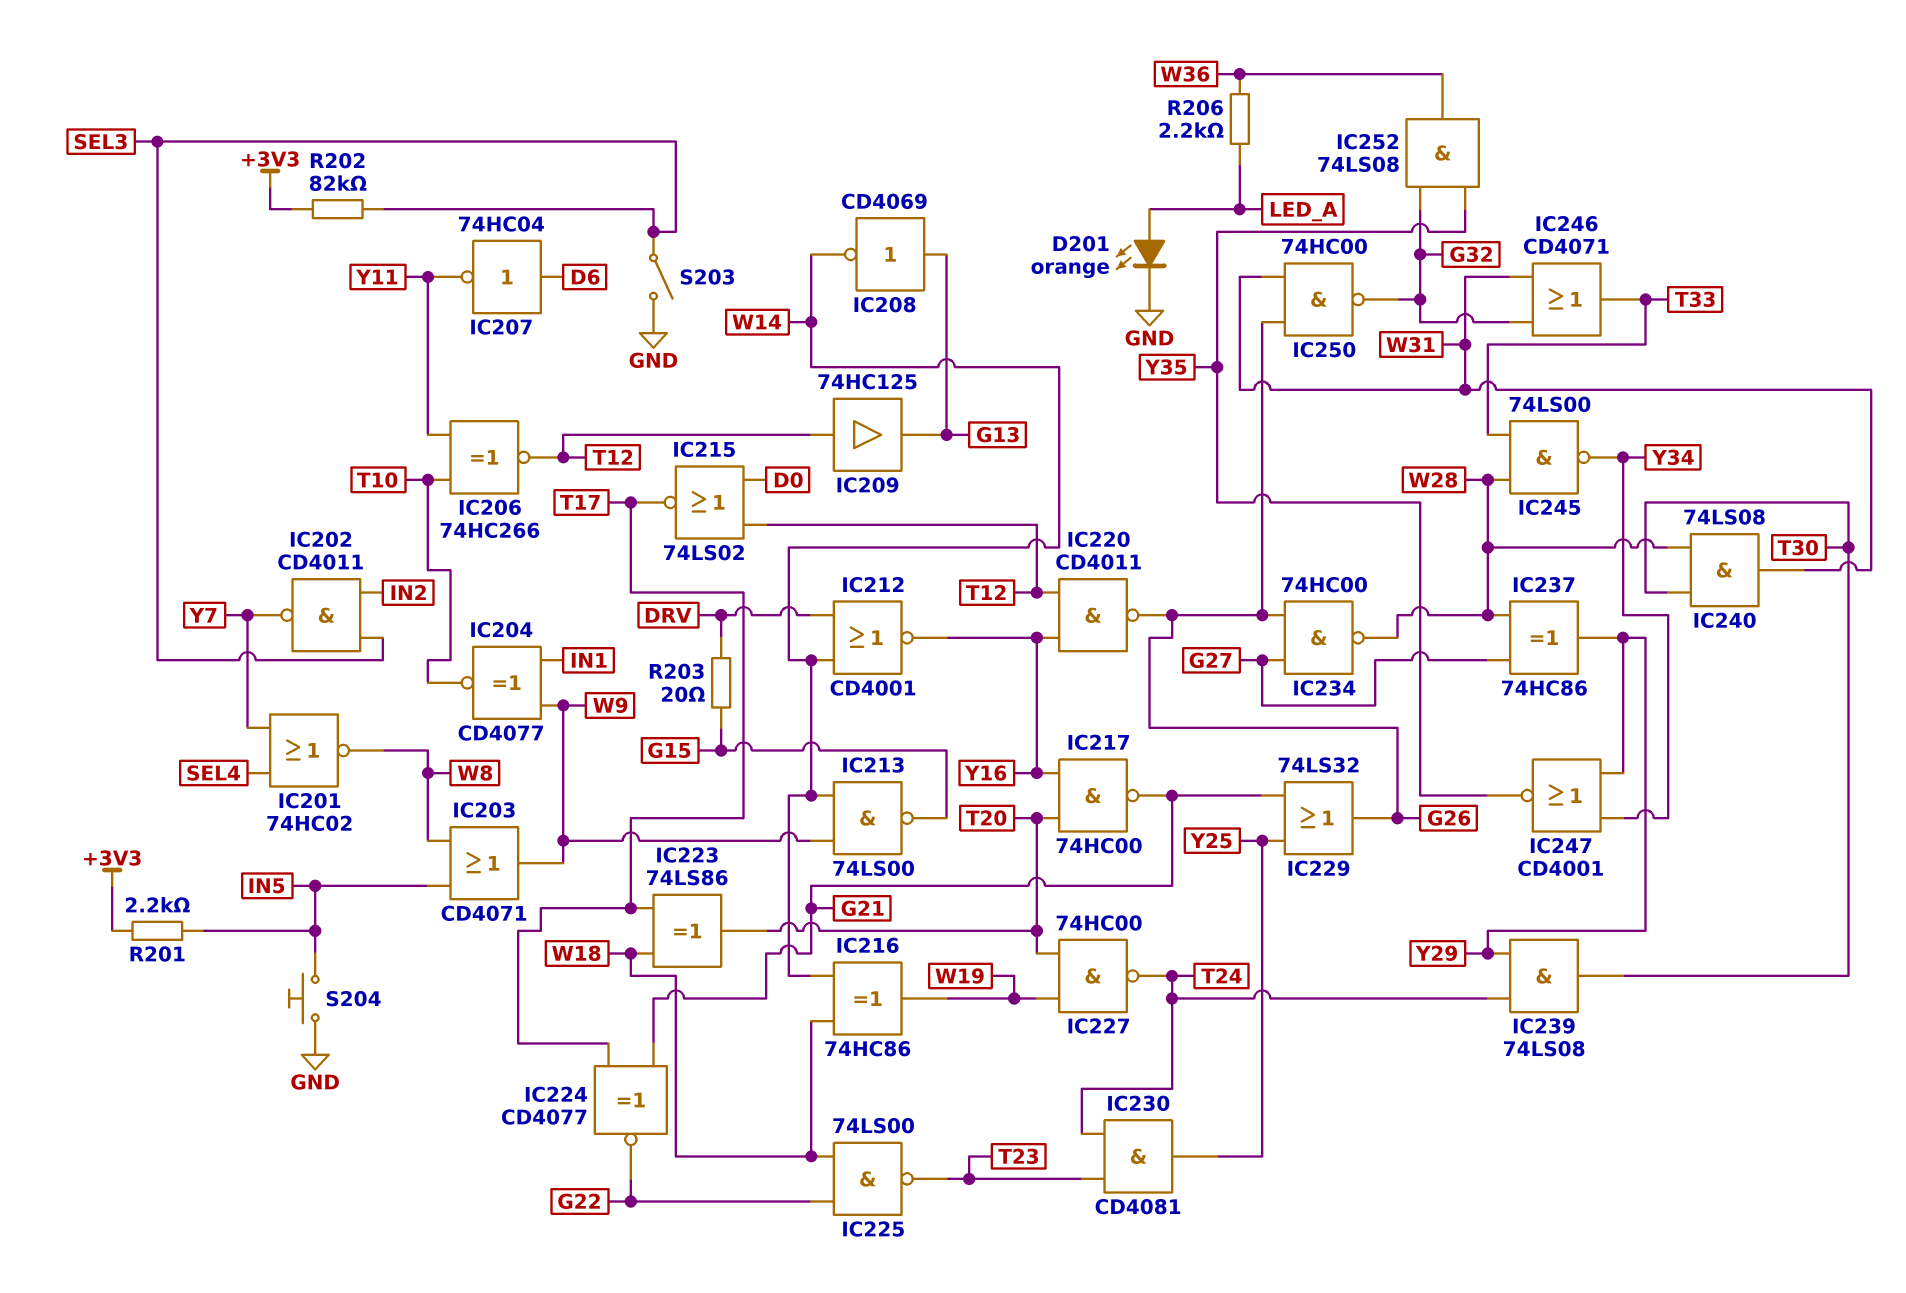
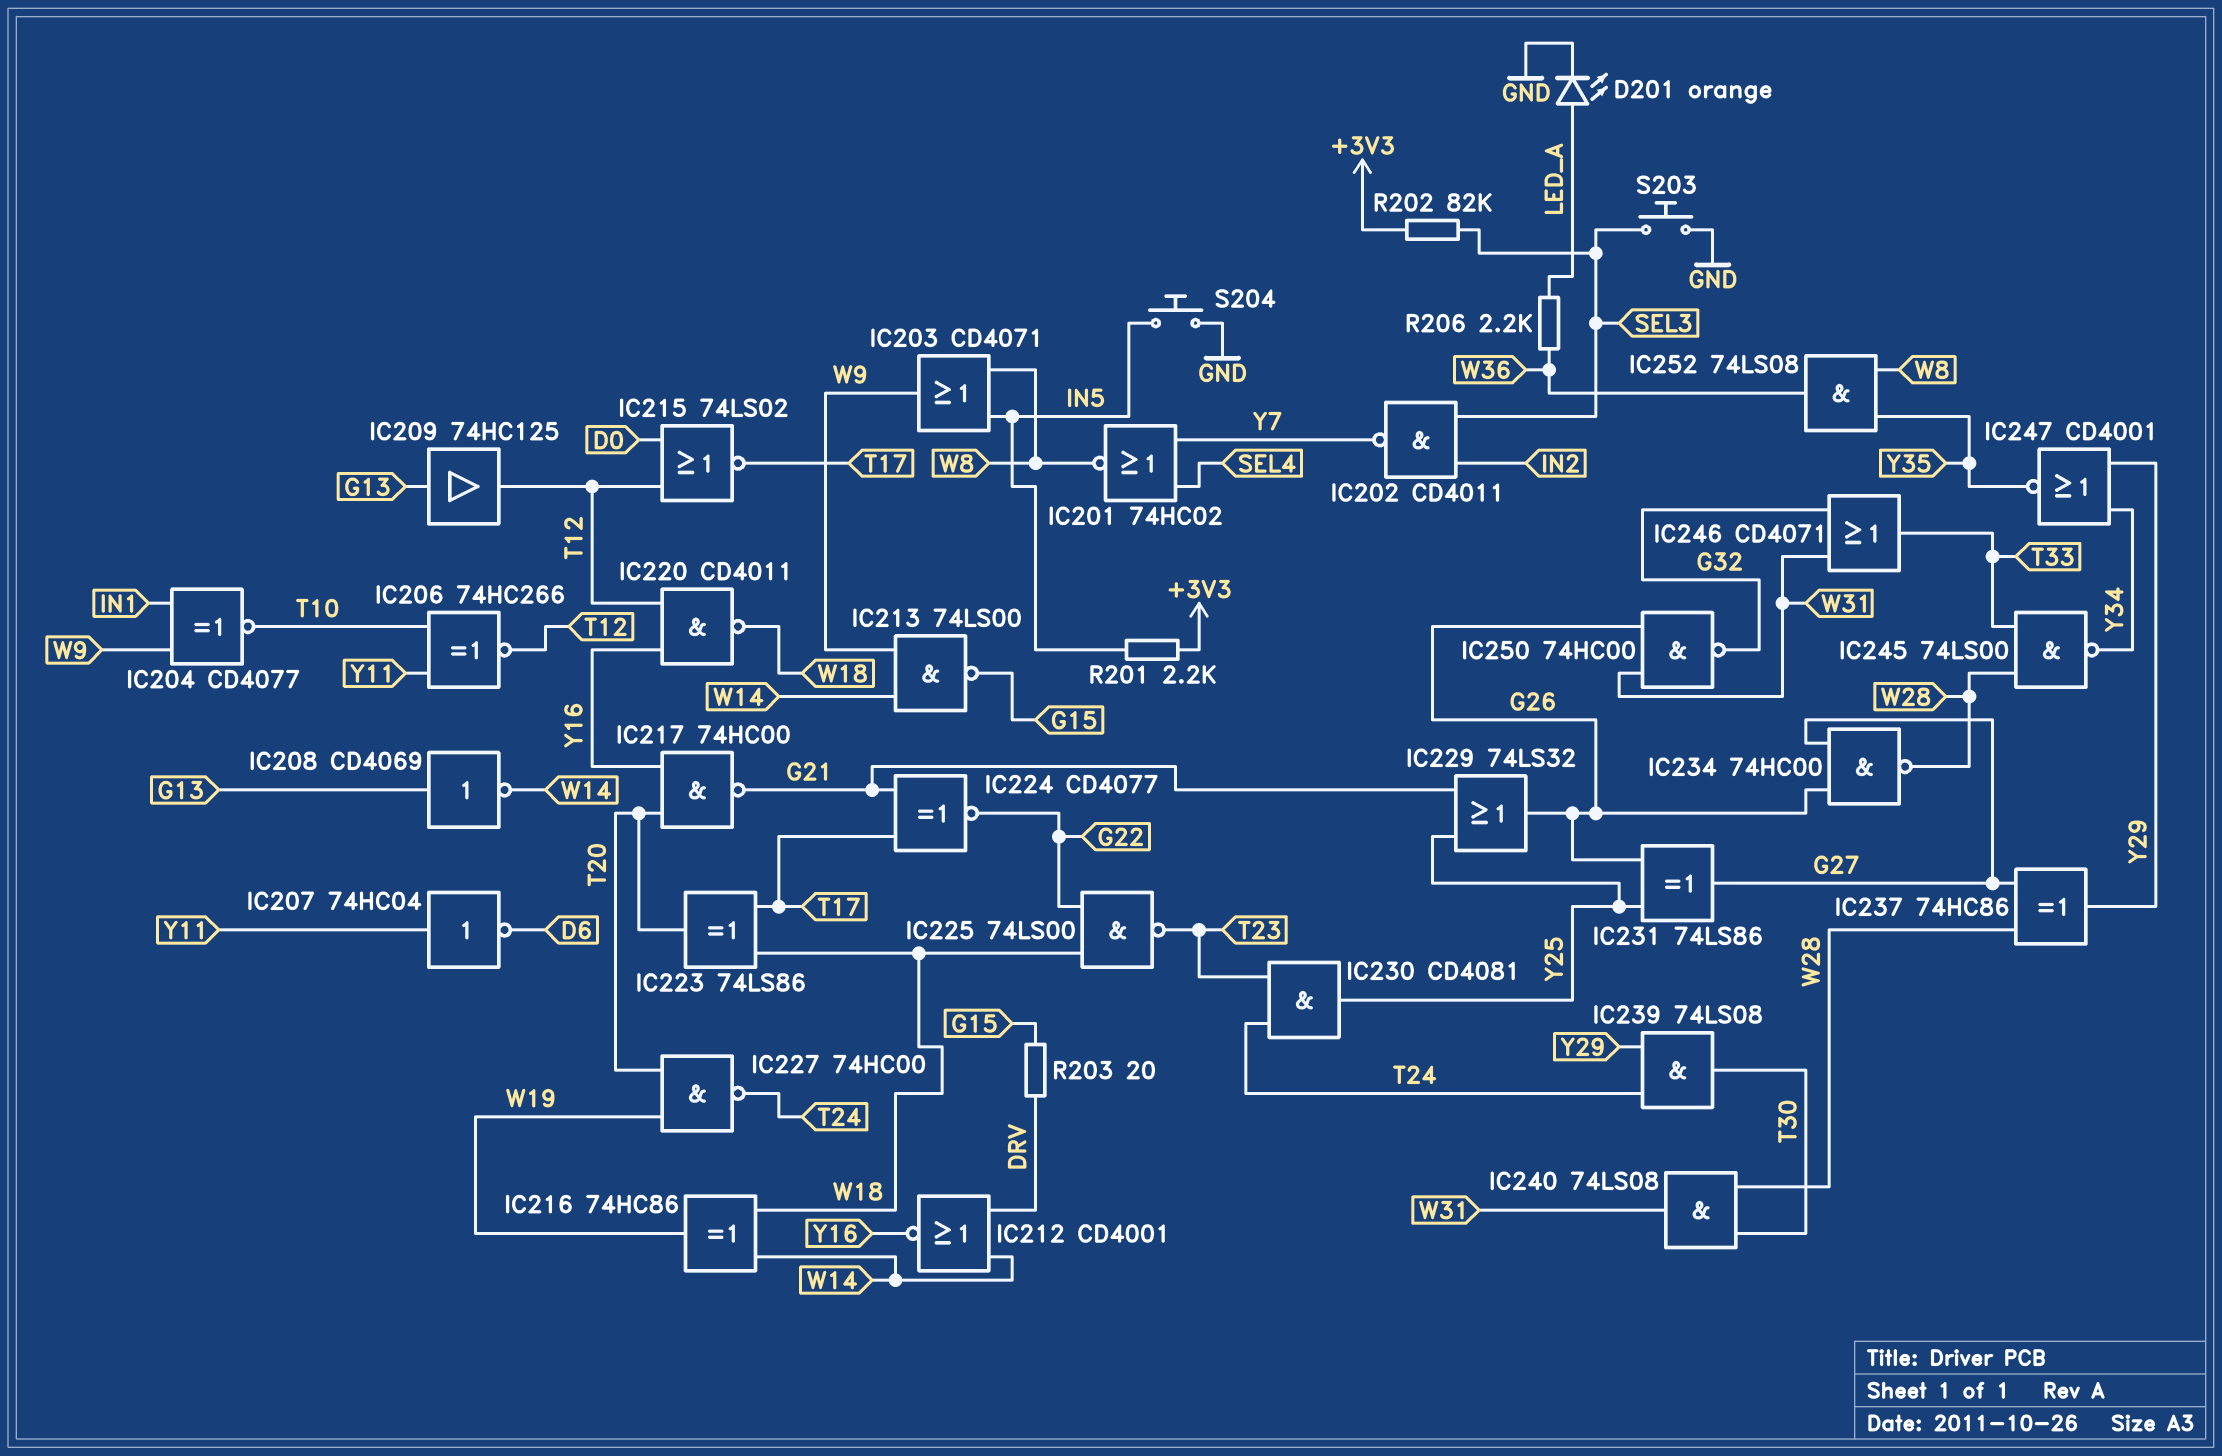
IC207: NOT 74HC04 (in D6, out Y11) -> NOT 74HC04 (in Y11, out D6)
IC209: buffer 74HC125 (in T12, out G13) -> buffer 74HC125 (in G13, out T12)
IC220: NAND CD4011 (in T12, in Y16, out G26) -> NAND CD4011 (in T12, in Y16, out W18)
IC231: none -> XOR 74LS86 (in G26, in Y25, out G27)
IC252: AND 74LS08 (in G32, in Y35, out W36) -> AND 74LS08 (in W8, in Y35, out W36)
S203: switch (GND, SEL3) -> button (GND, SEL3)

